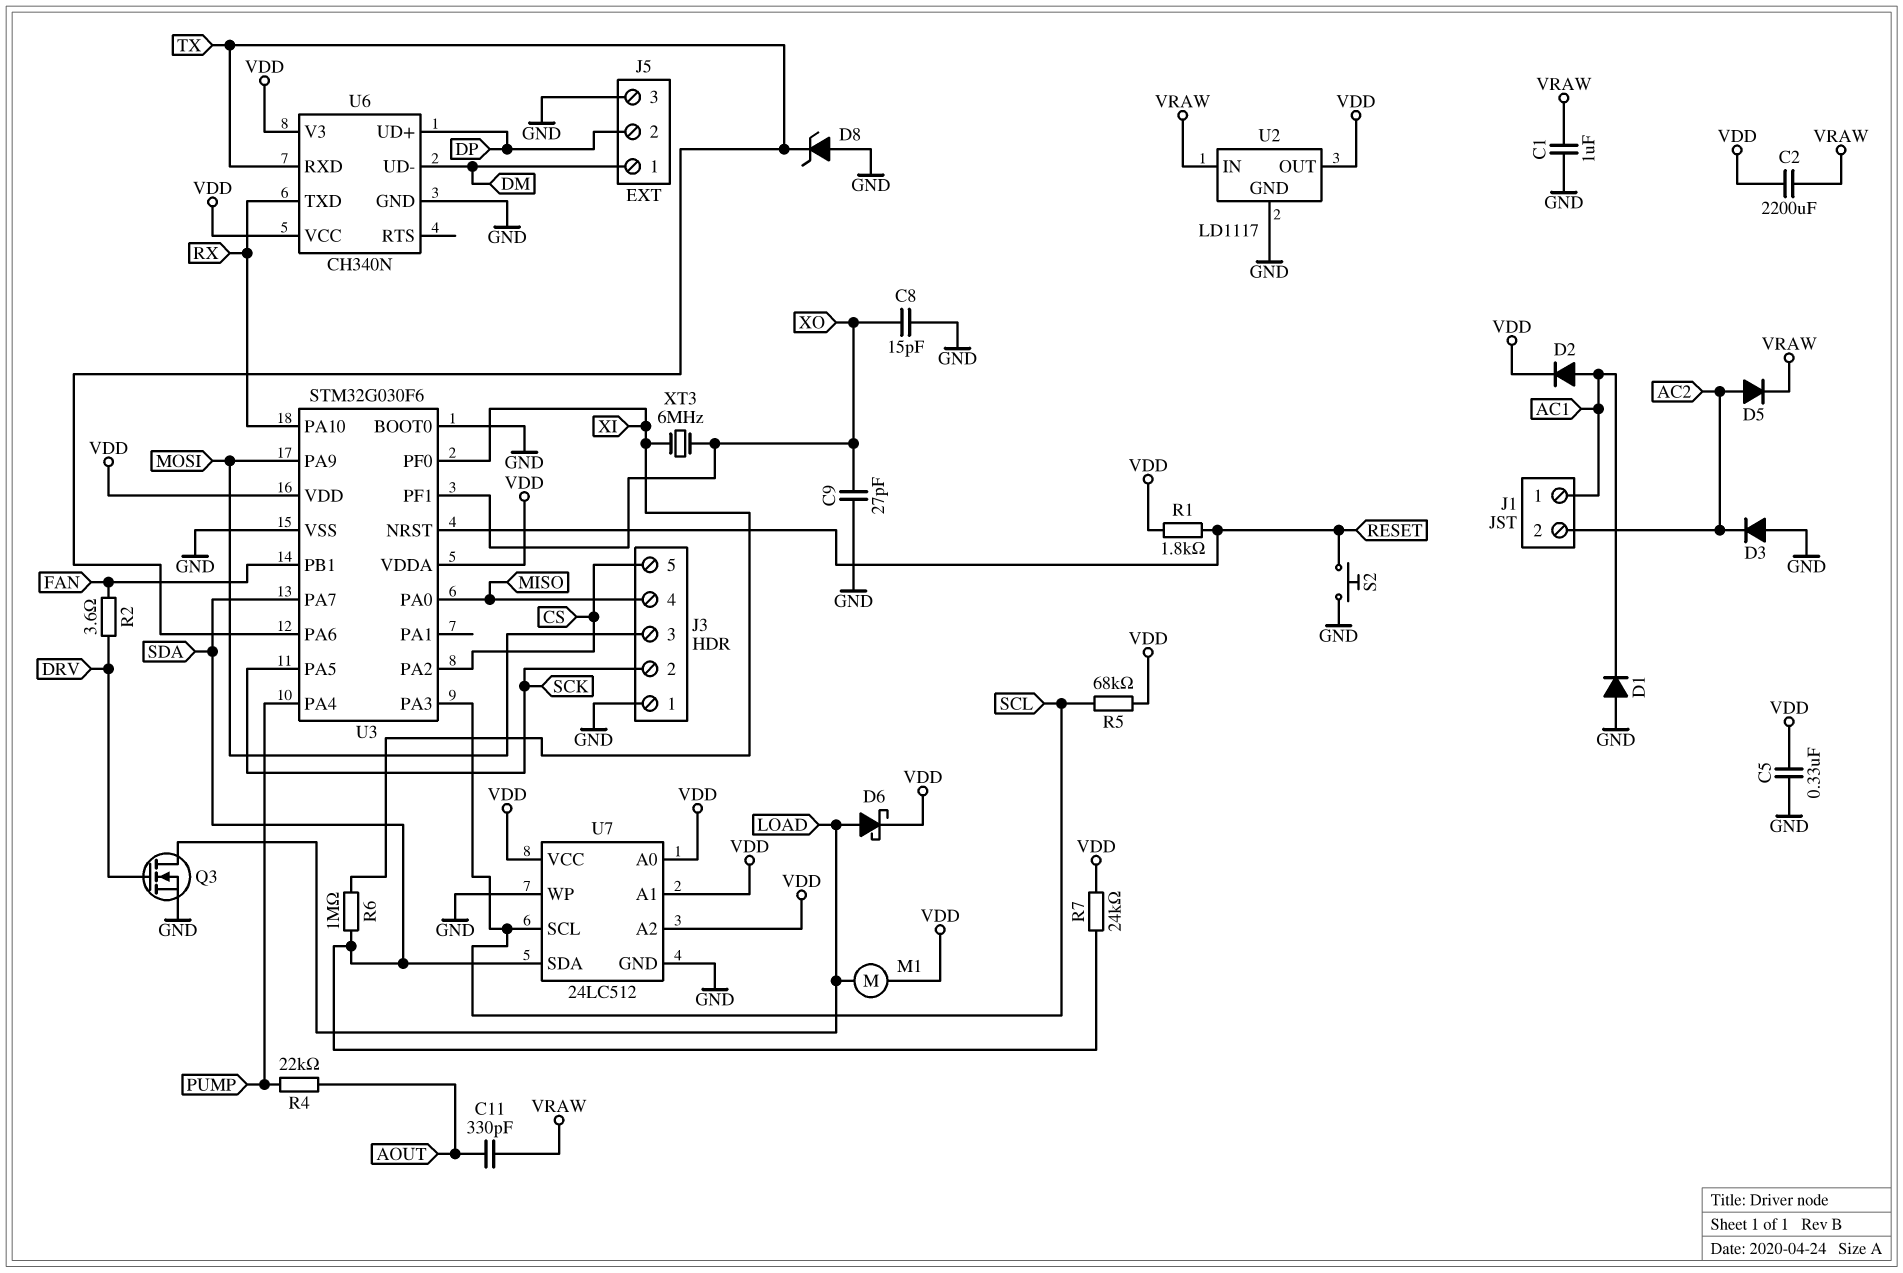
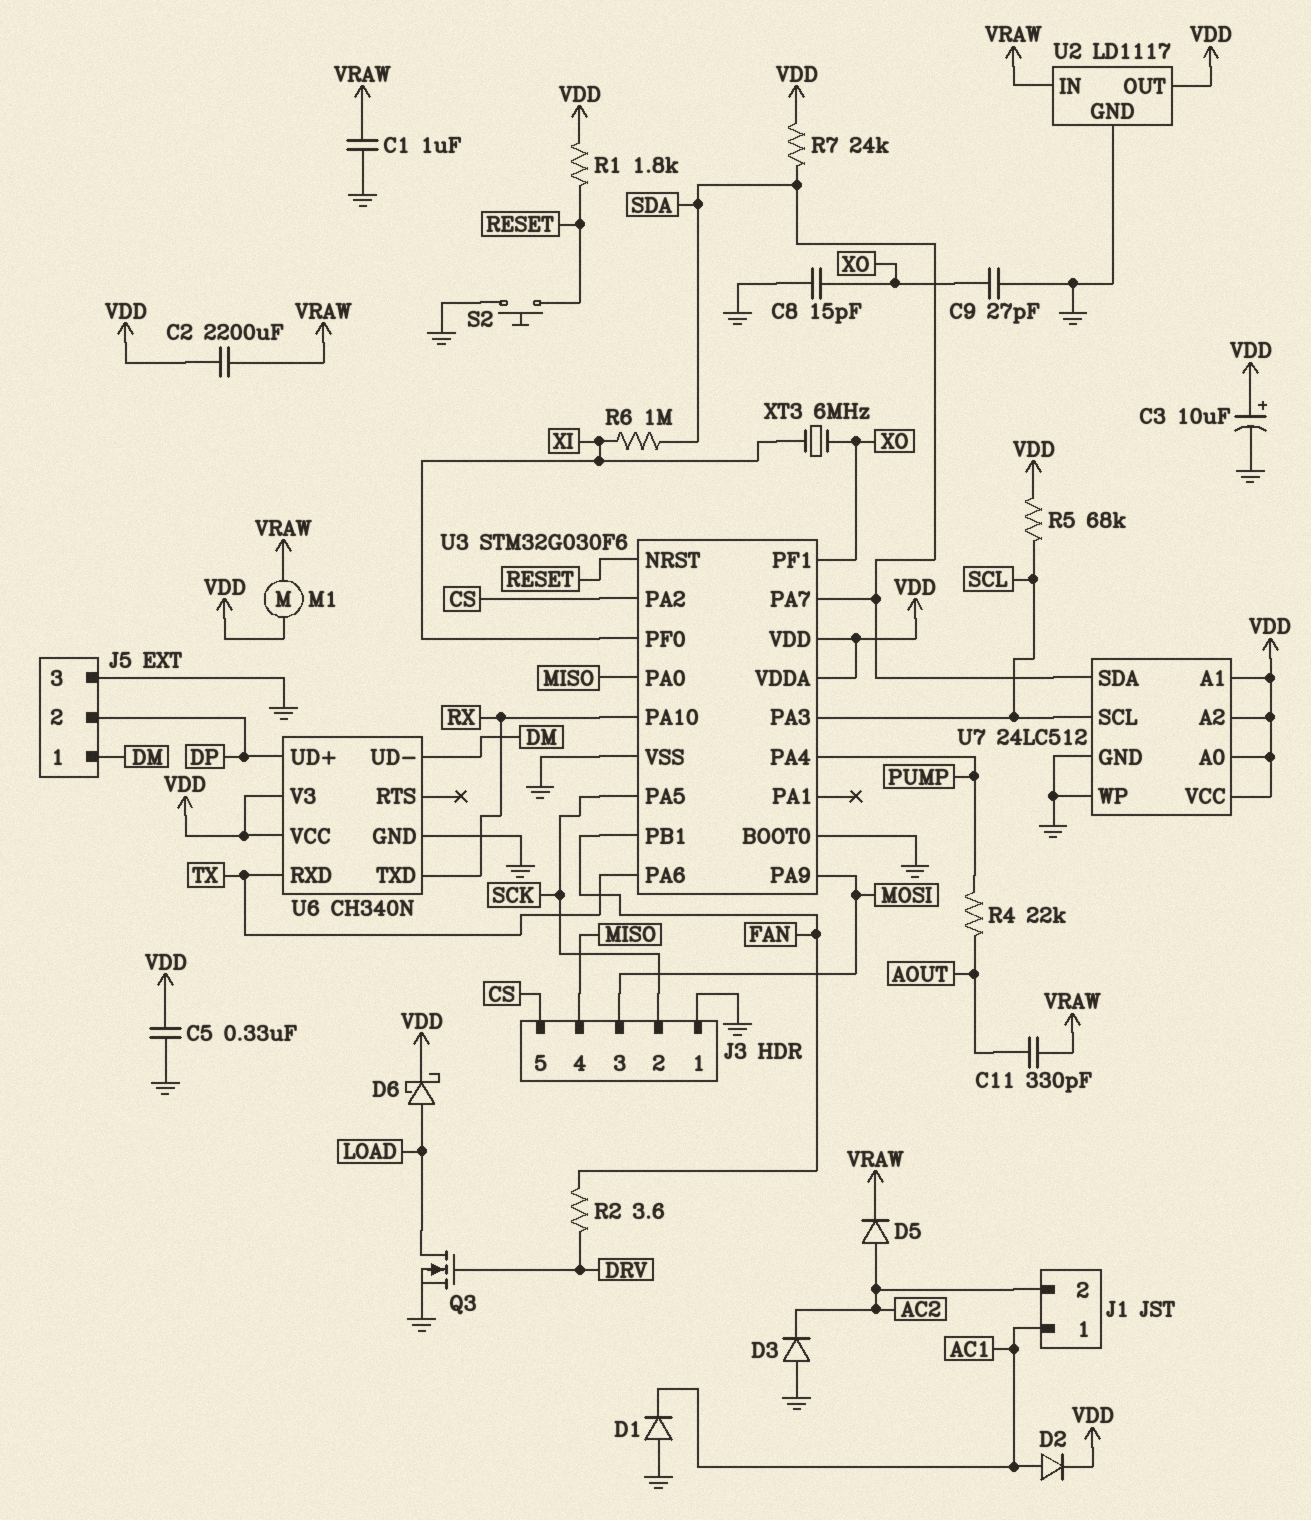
C3: none -> 10uF (plus VDD, minus GND)
D8: zener (A GND, K TX) -> none
M1: motor (LOAD, VDD) -> motor (VDD, VRAW)

